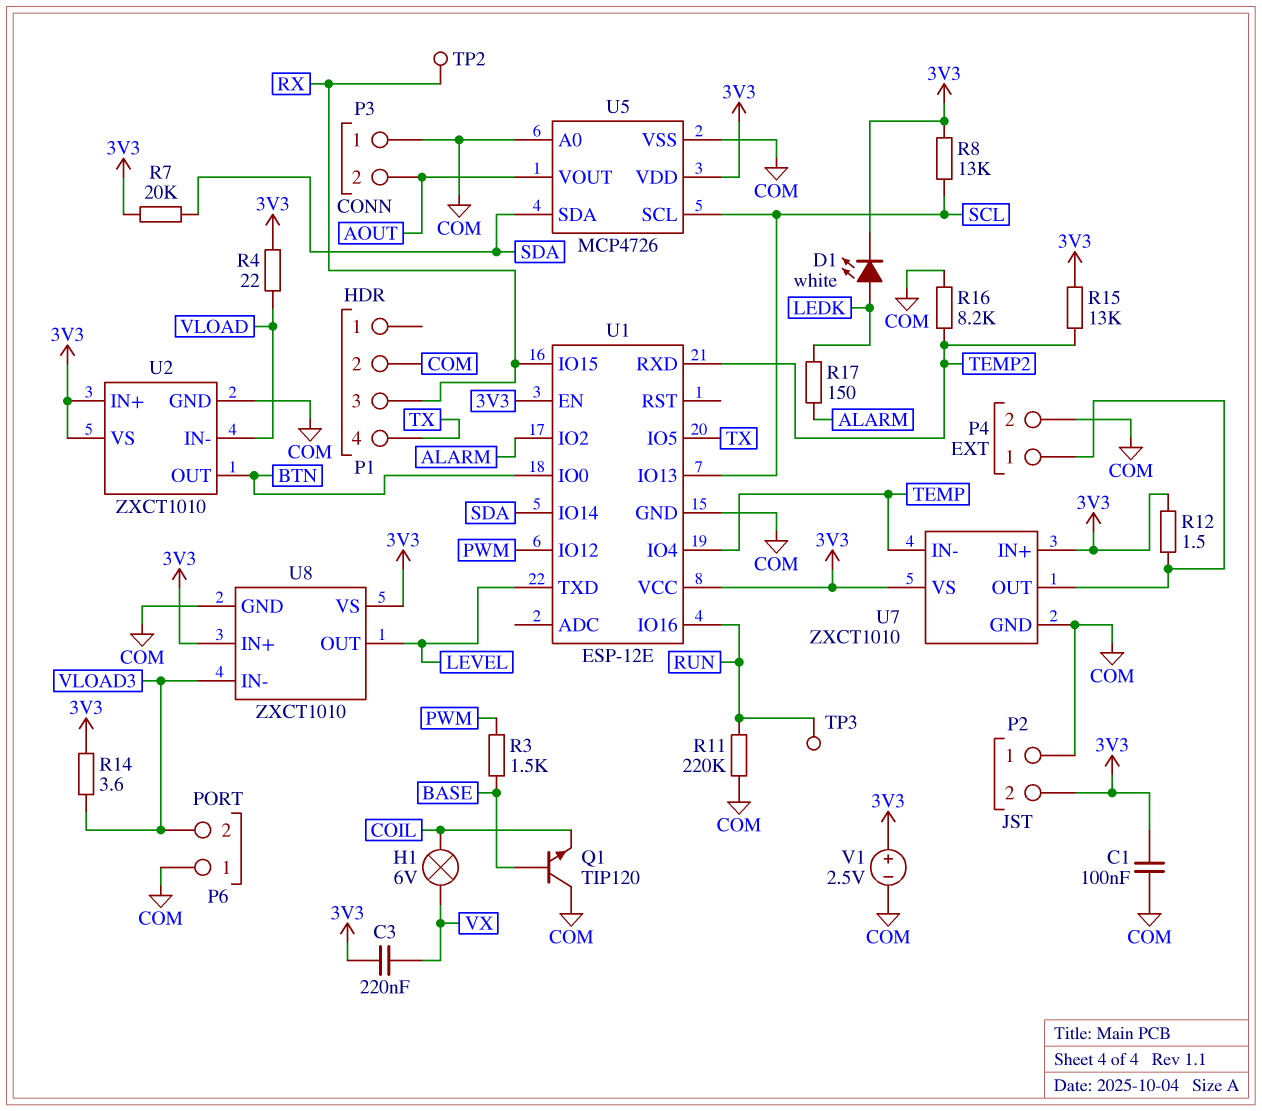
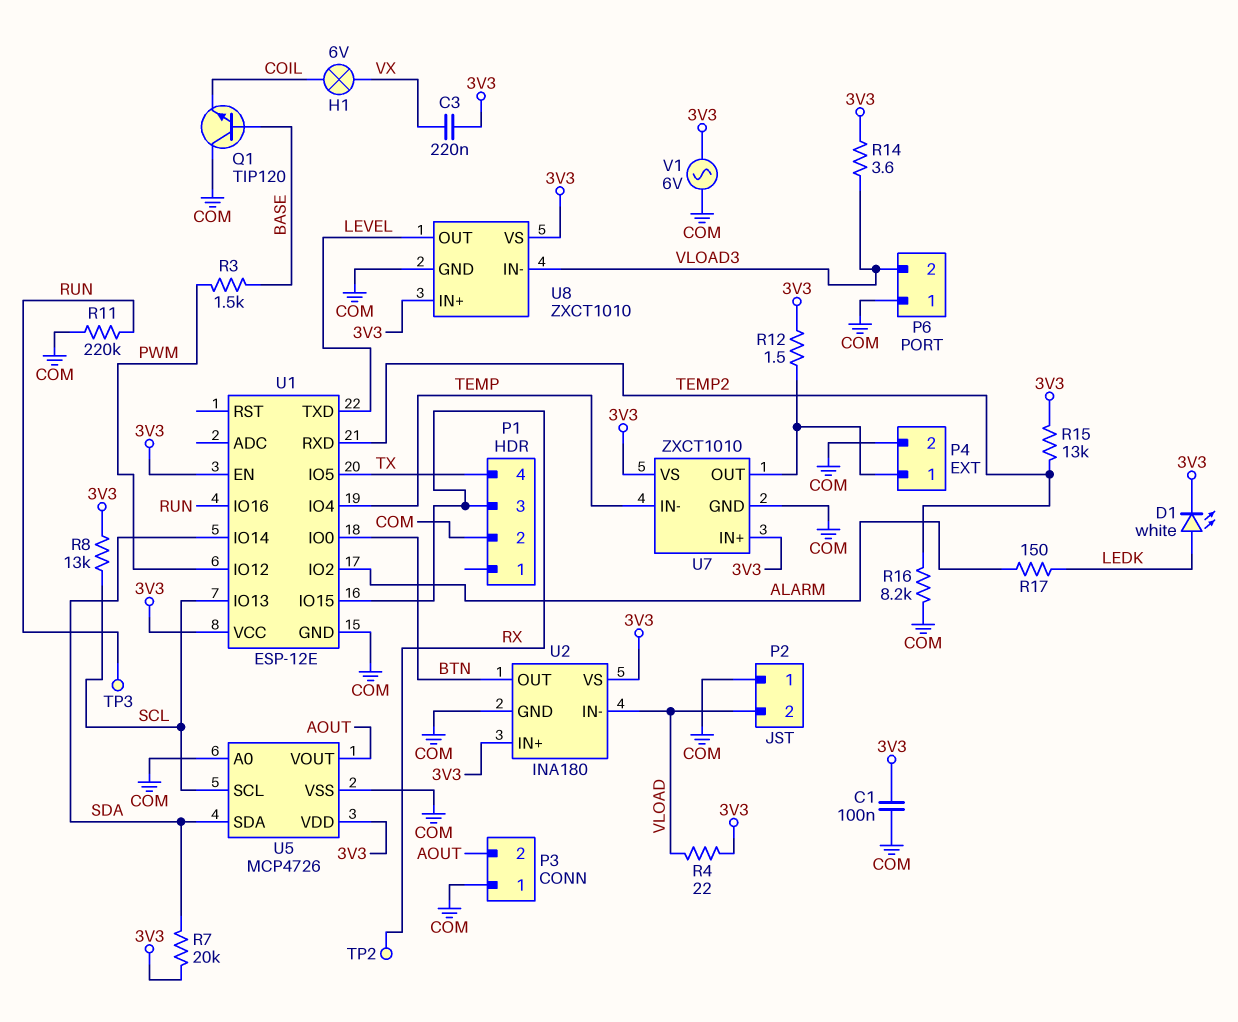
P2 pin 2: 3V3 -> VLOAD
U2: ZXCT1010 -> INA180
V1: 2.5V (plus 3V3, minus COM) -> AC 6V (3V3, COM)

